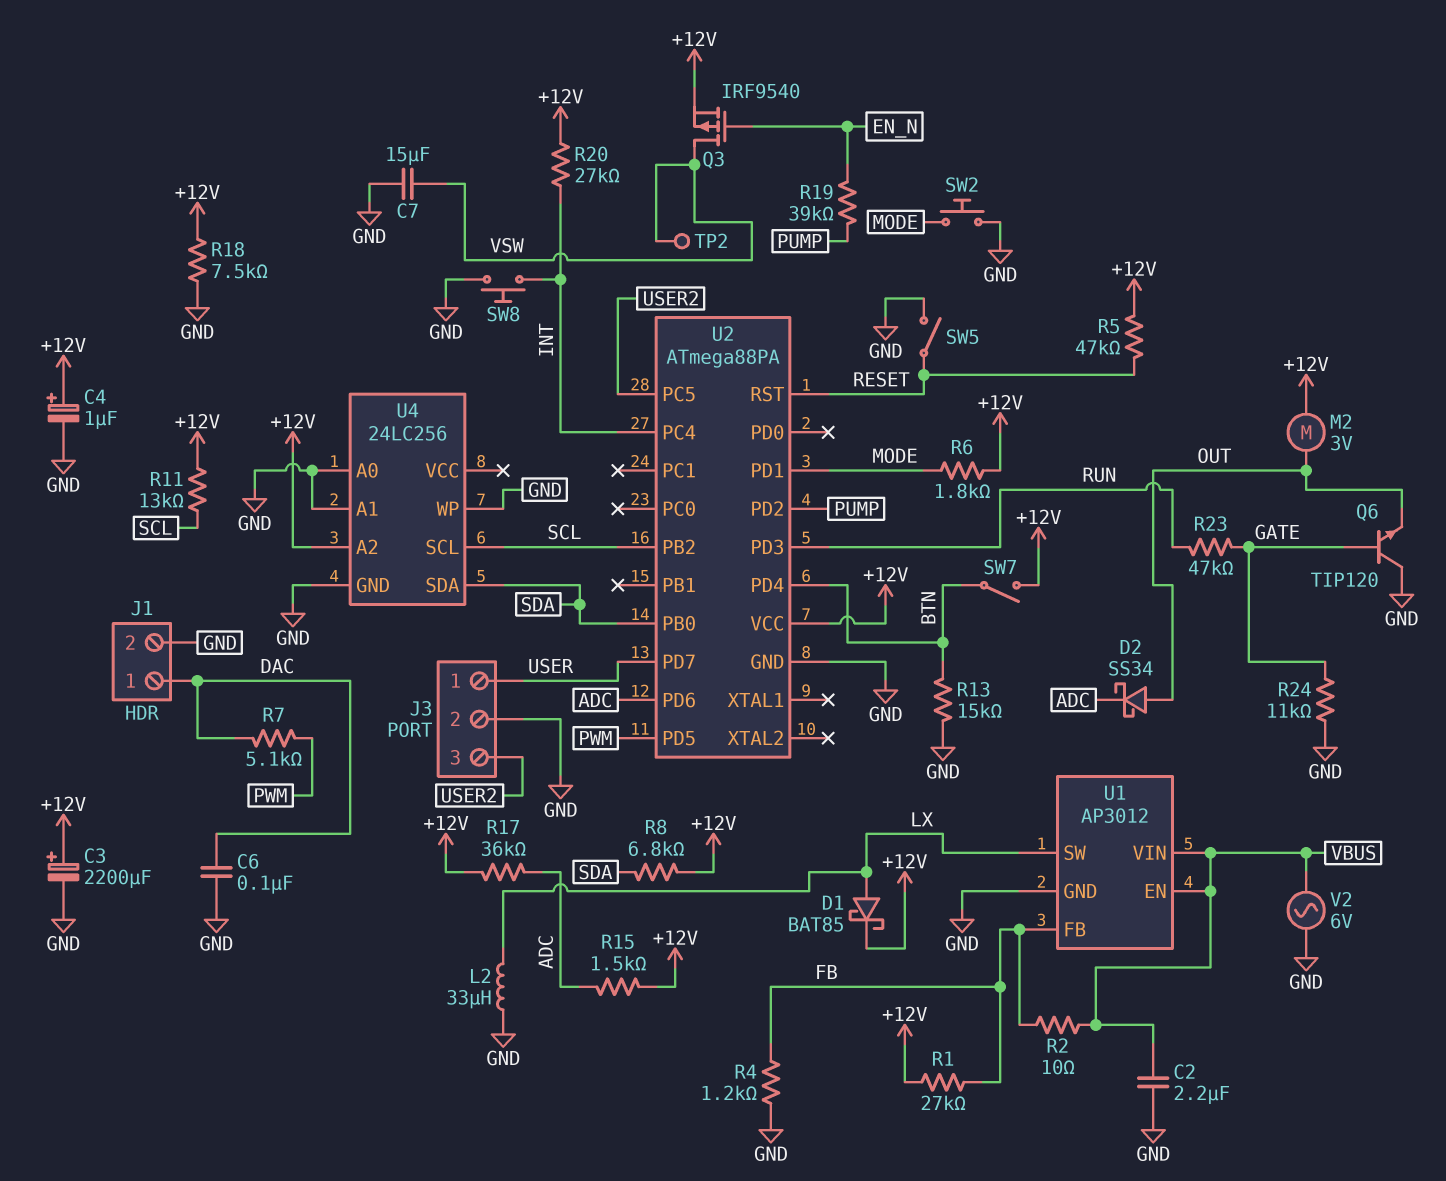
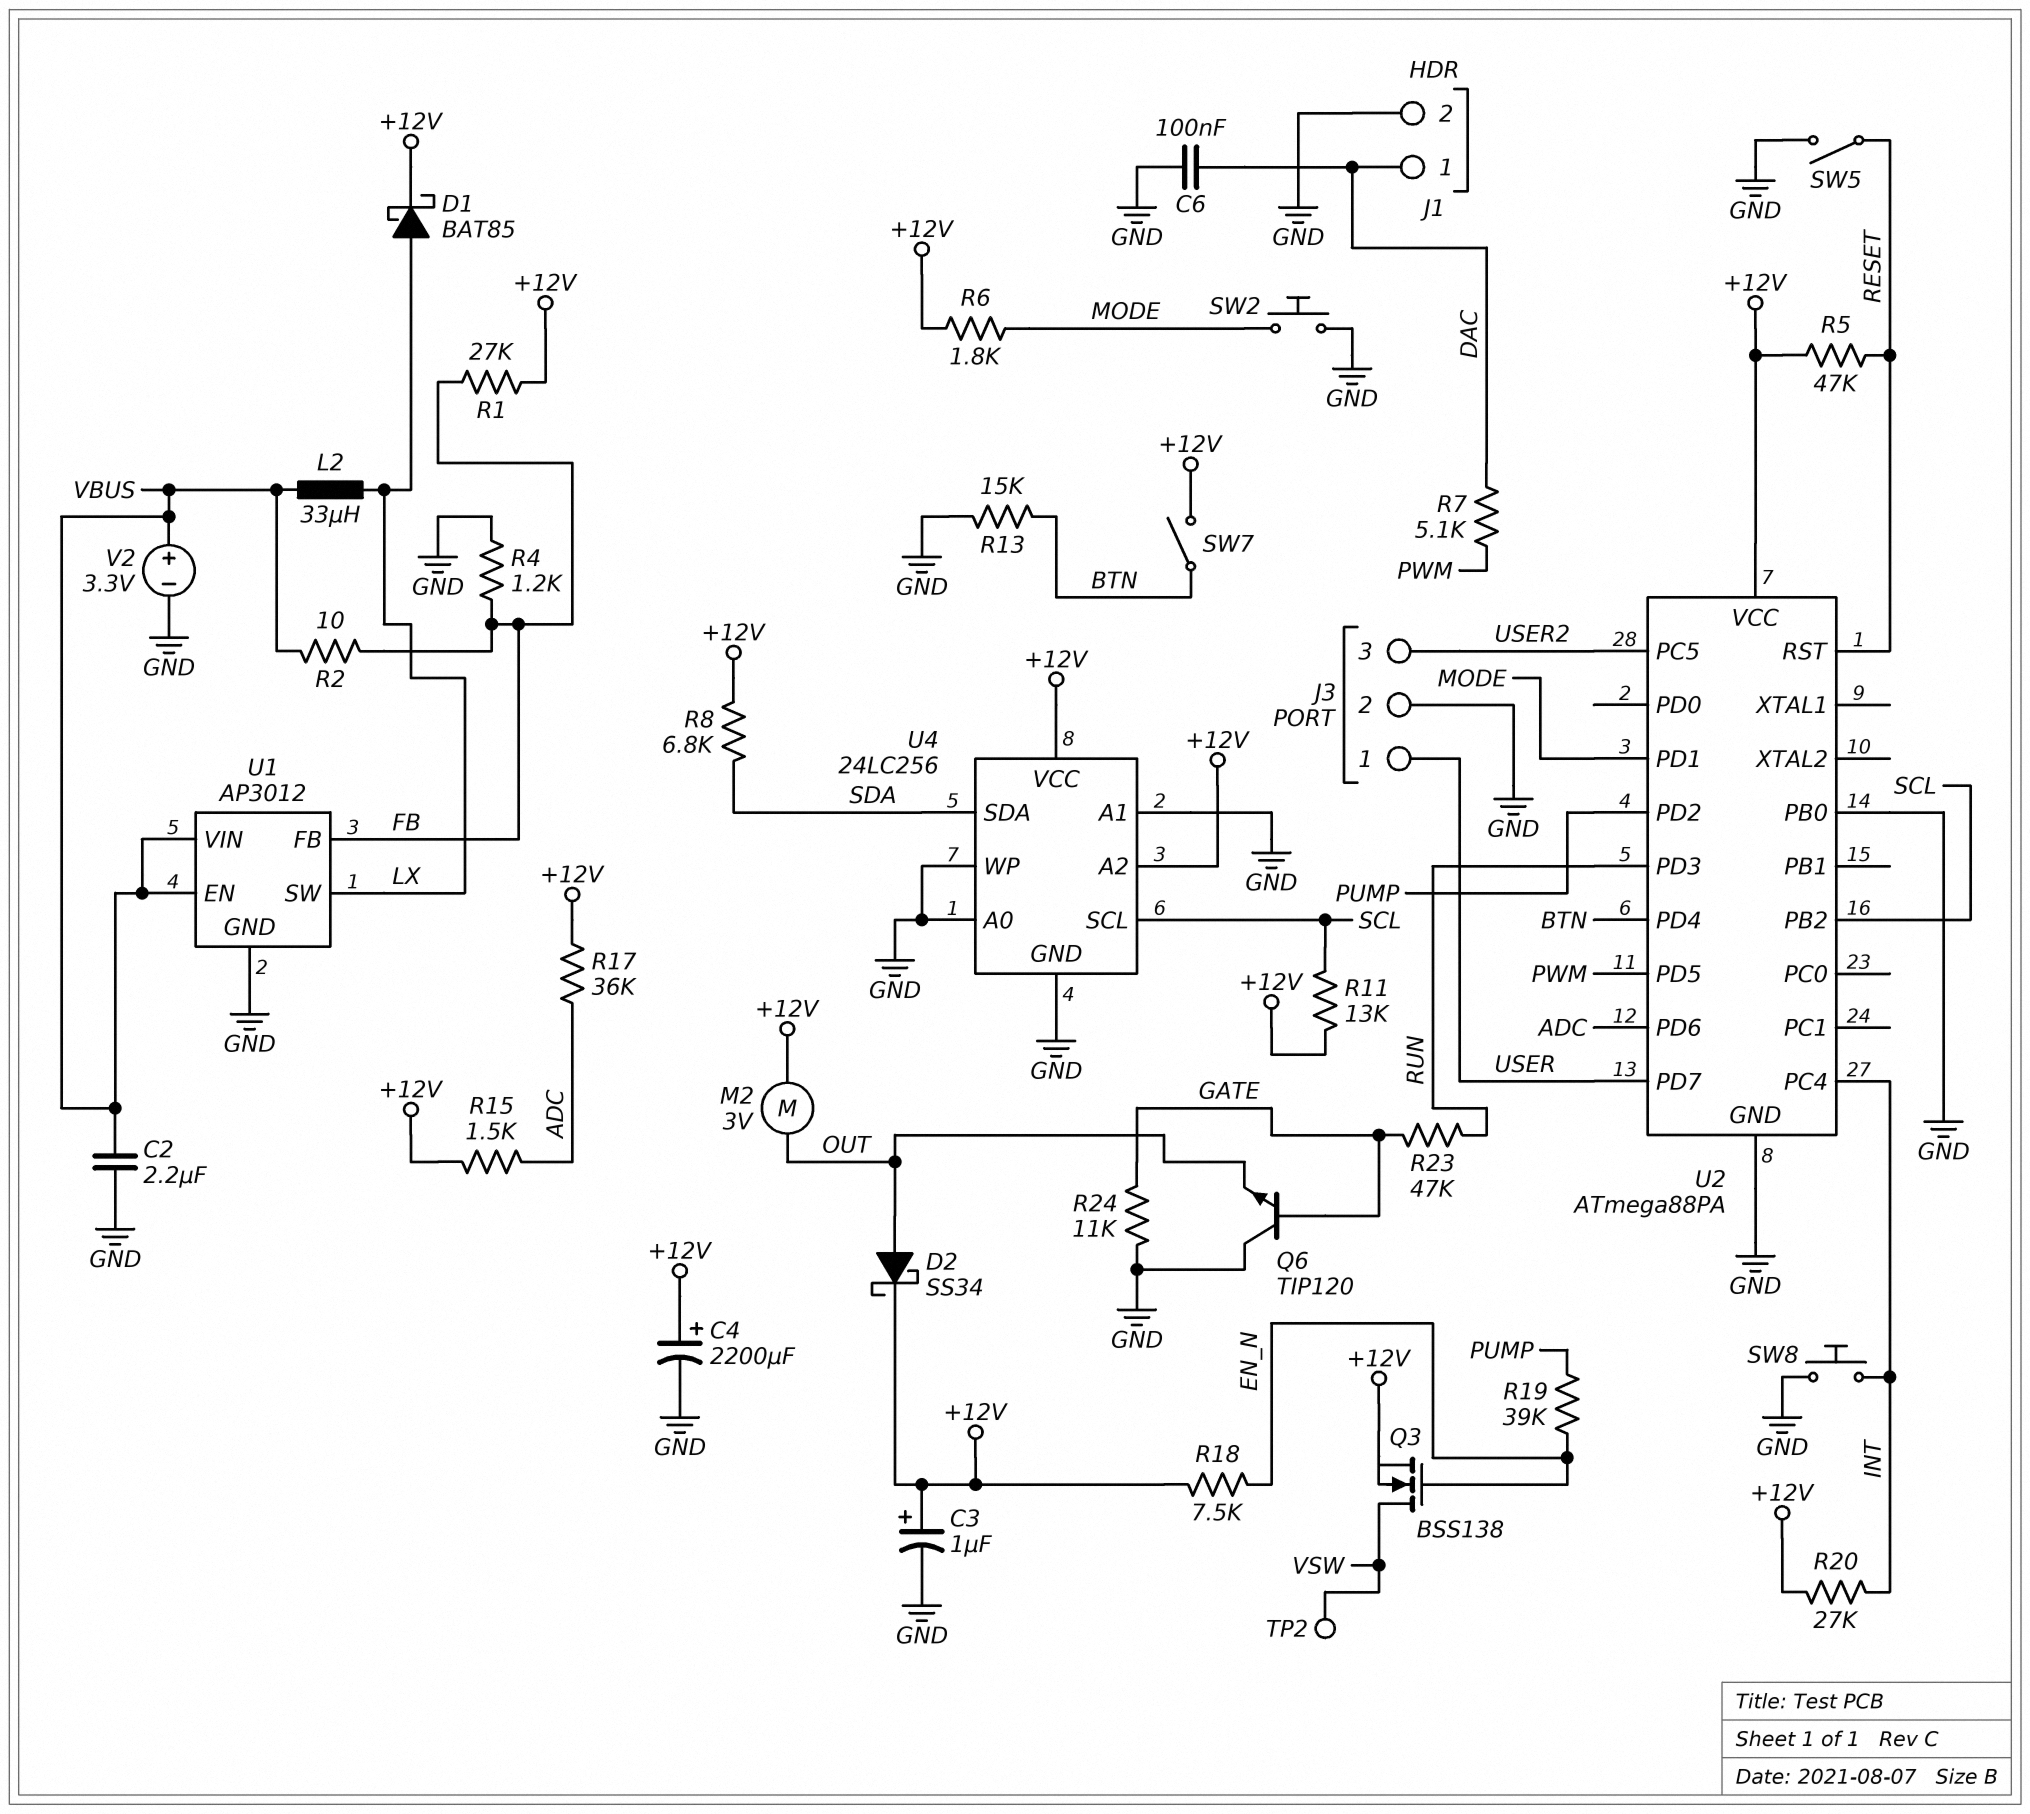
C3: 2200uF (plus +12V, minus GND) -> 1uF (plus +12V, minus GND)
C4: 1uF (plus +12V, minus GND) -> 2200uF (plus +12V, minus GND)
C7: 15uF (GND, VSW) -> none
D2: schottky SS34 (A OUT, K ADC) -> schottky SS34 (A OUT, K +12V)
L2: 33uH (GND, LX) -> 33uH (LX, VBUS)
Q3: PMOS IRF9540 (G EN_N, D VSW, S +12V) -> NMOS BSS138 (G EN_N, D VSW, S +12V)
R18: 7.5k (+12V, GND) -> 7.5k (+12V, EN_N)
U2 pin PB0: SDA -> GND
U4 pin VCC: none -> +12V
V2: AC 6V (GND, VBUS) -> 3.3V (plus VBUS, minus GND)

